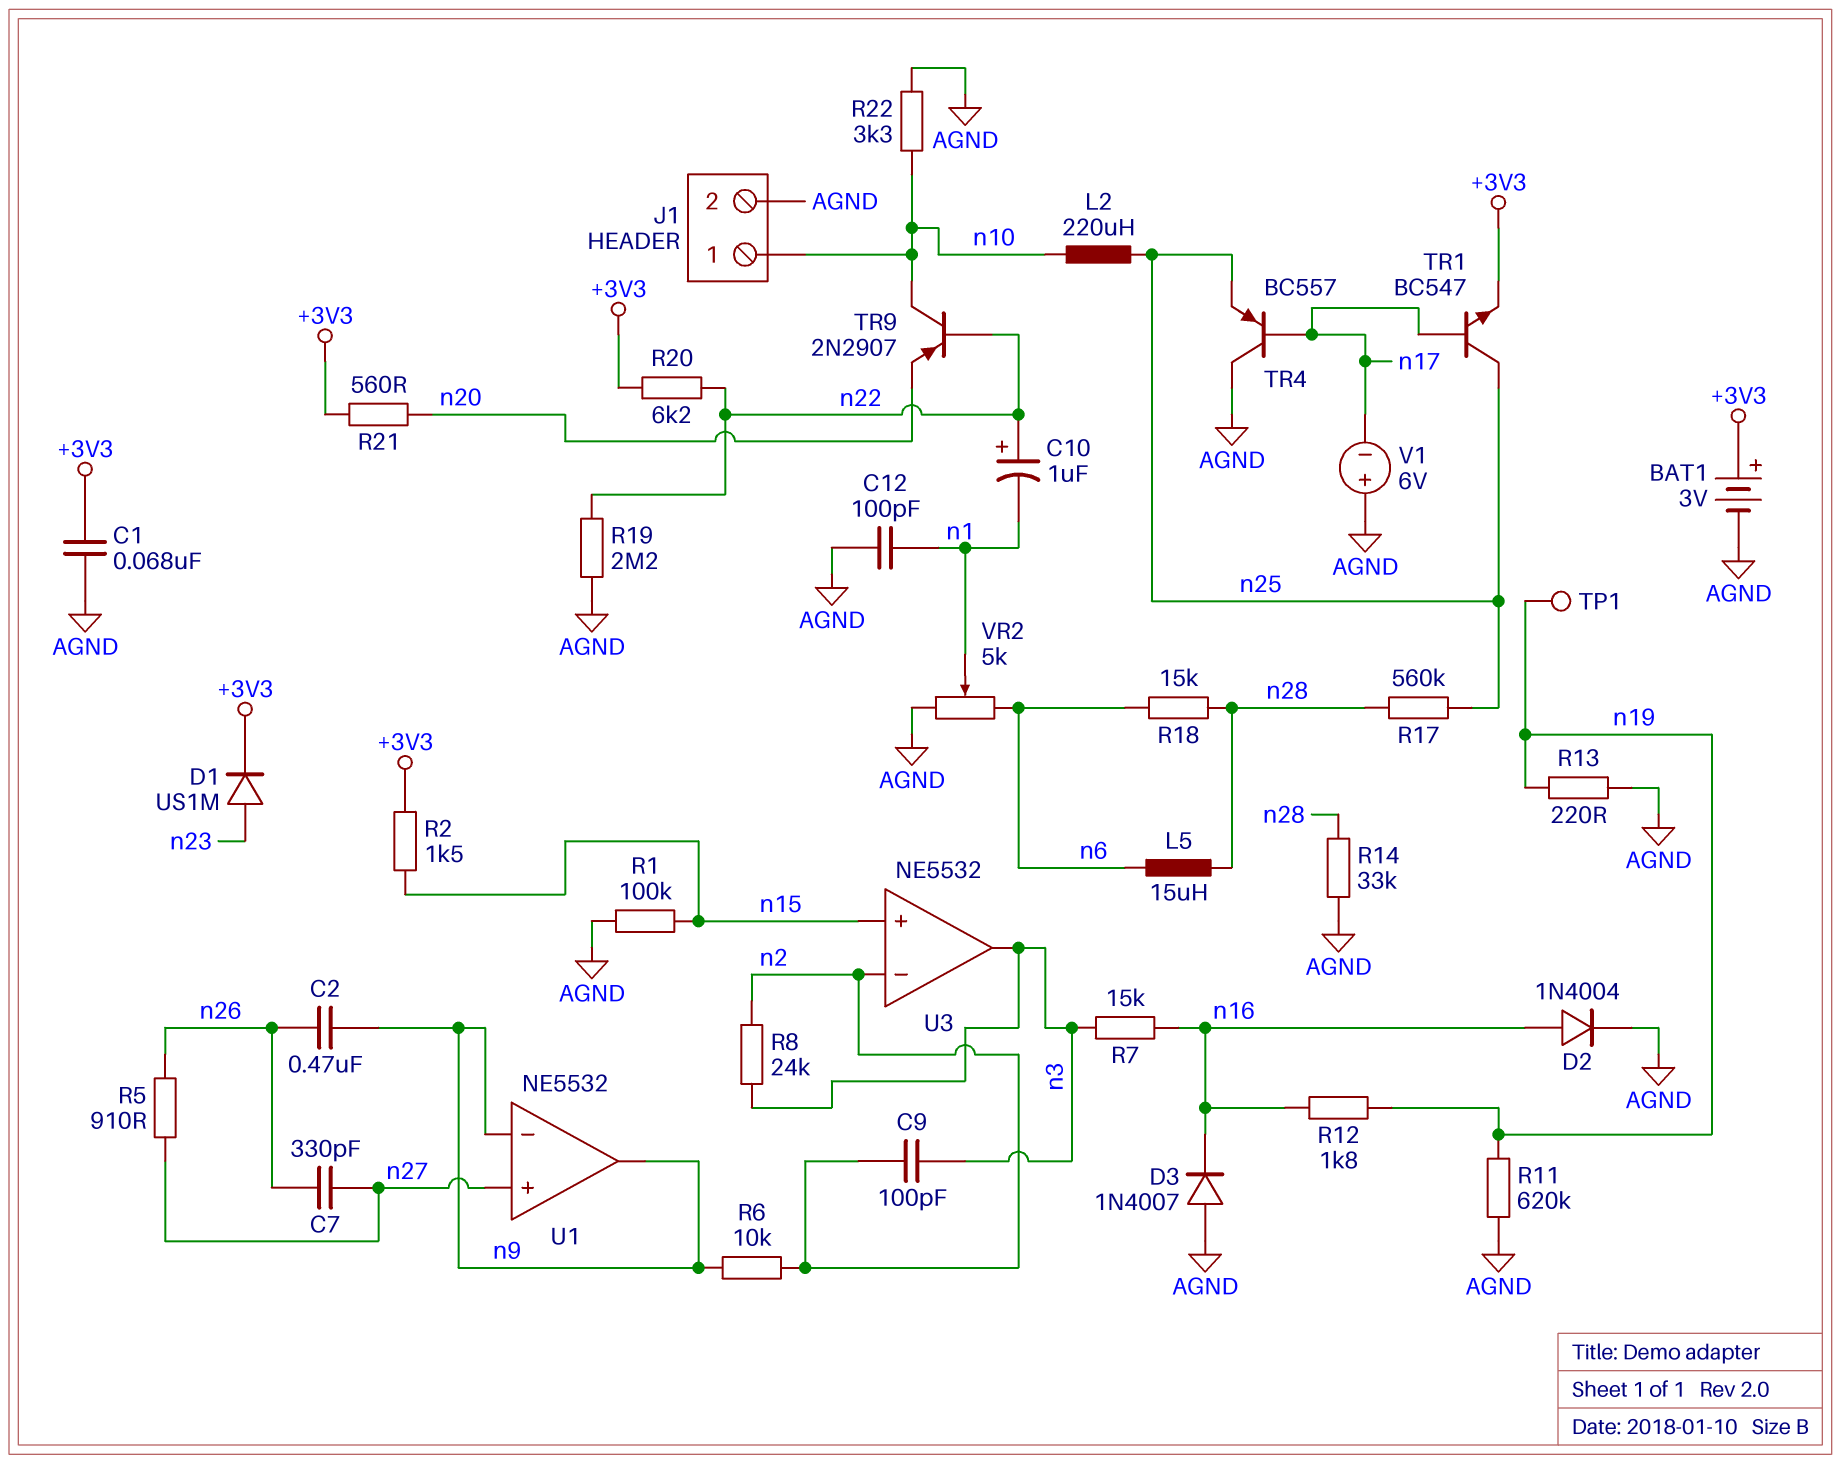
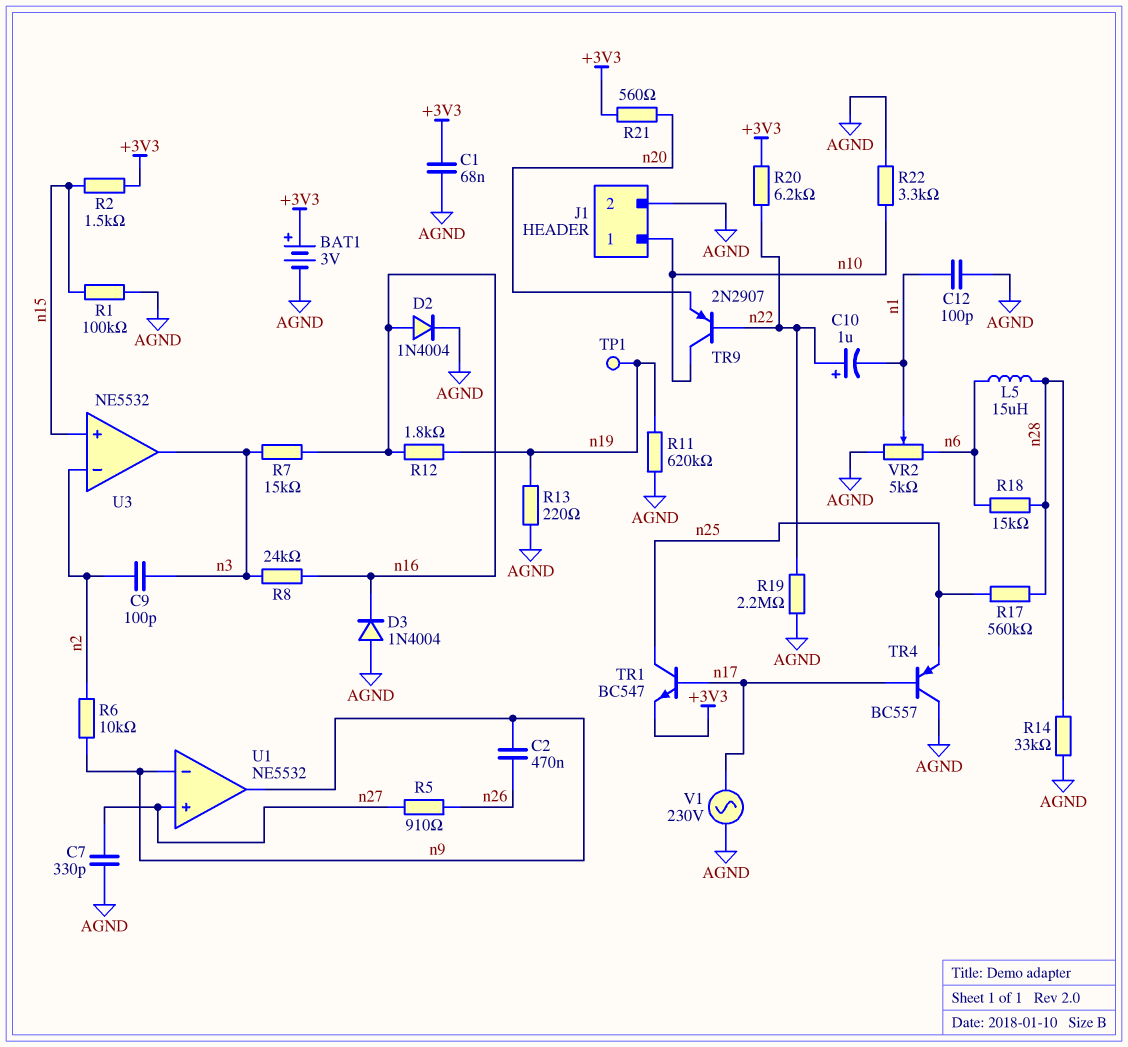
C7: 330pF (n26, n27) -> 330pF (AGND, n27)
D1: diode US1M (A n23, K +3V3) -> none
D3: diode 1N4007 (A AGND, K n16) -> diode 1N4004 (A AGND, K n16)
L2: 220uH (n10, n25) -> none
R8: 24k (n2, n3) -> 24k (n3, n16)
V1: 6V (plus AGND, minus n17) -> AC 230V (AGND, n17)

